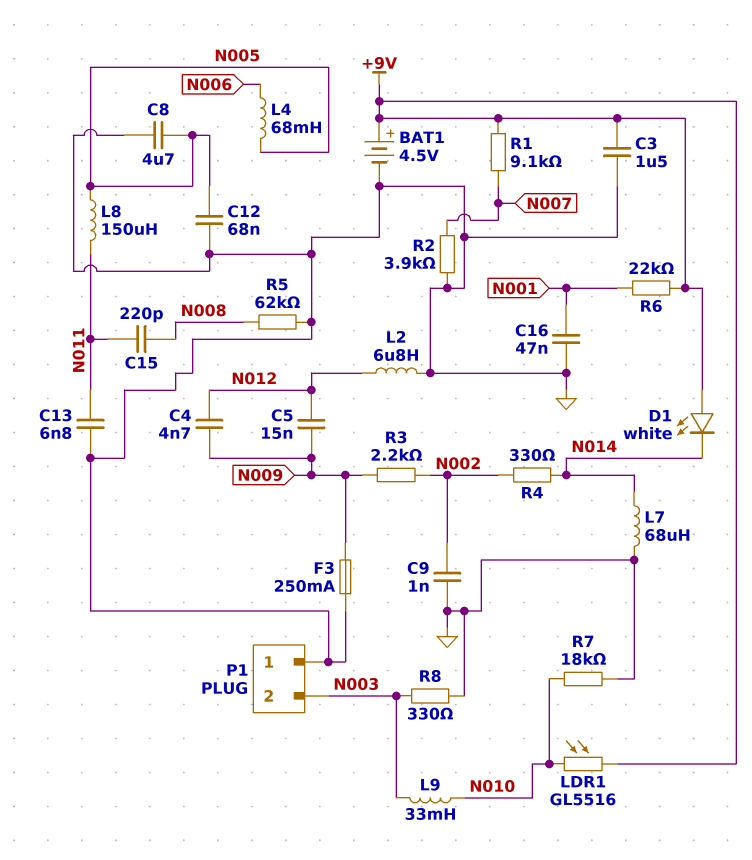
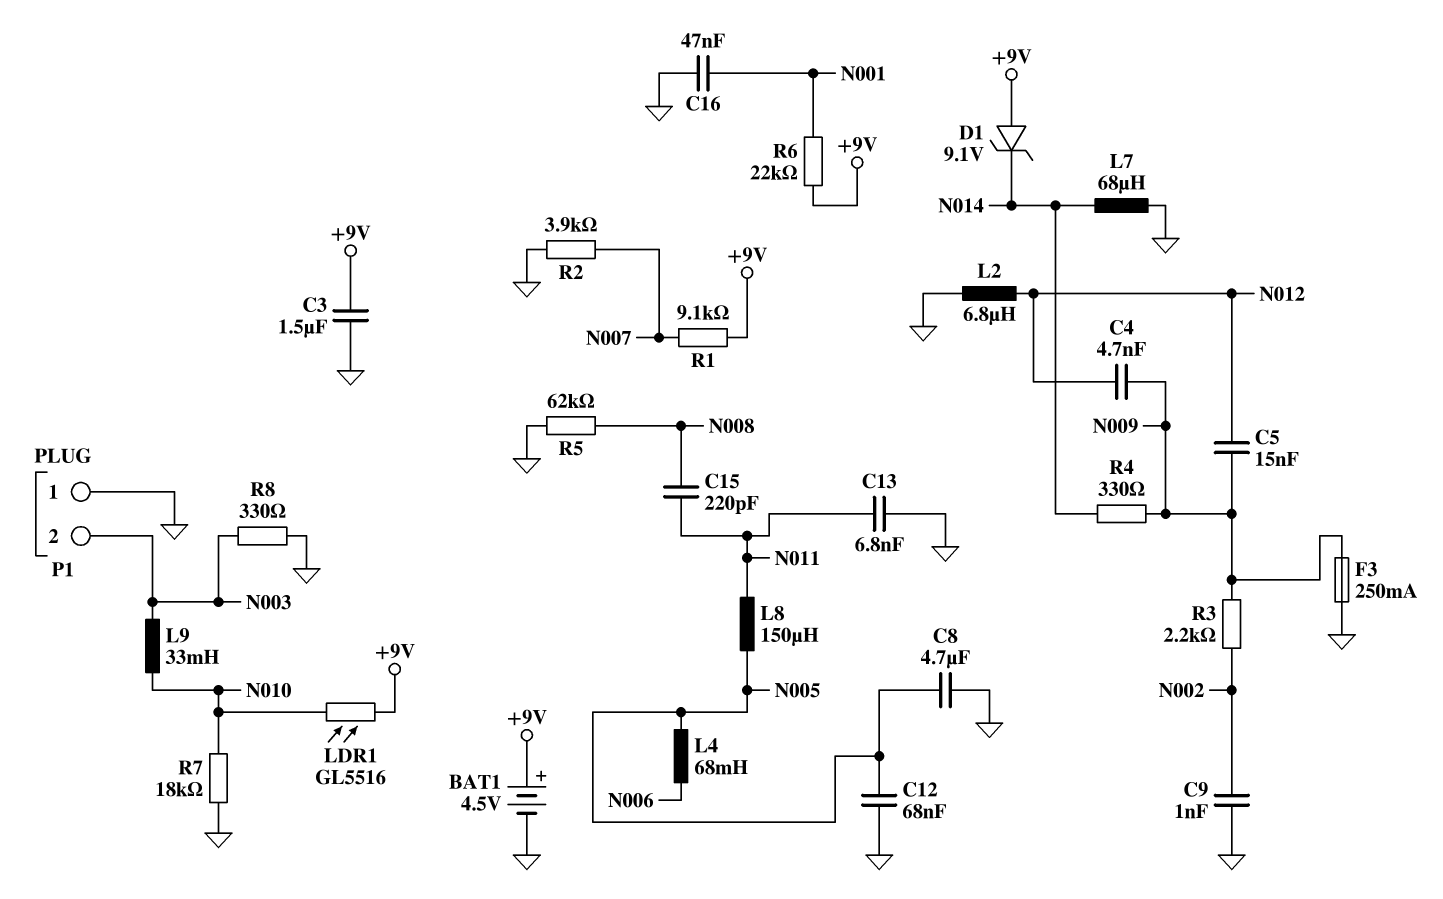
D1: LED white (A +9V, K N014) -> zener 9.1V (A +9V, K N014)
R4: 330 (N002, N014) -> 330 (N009, N014)

